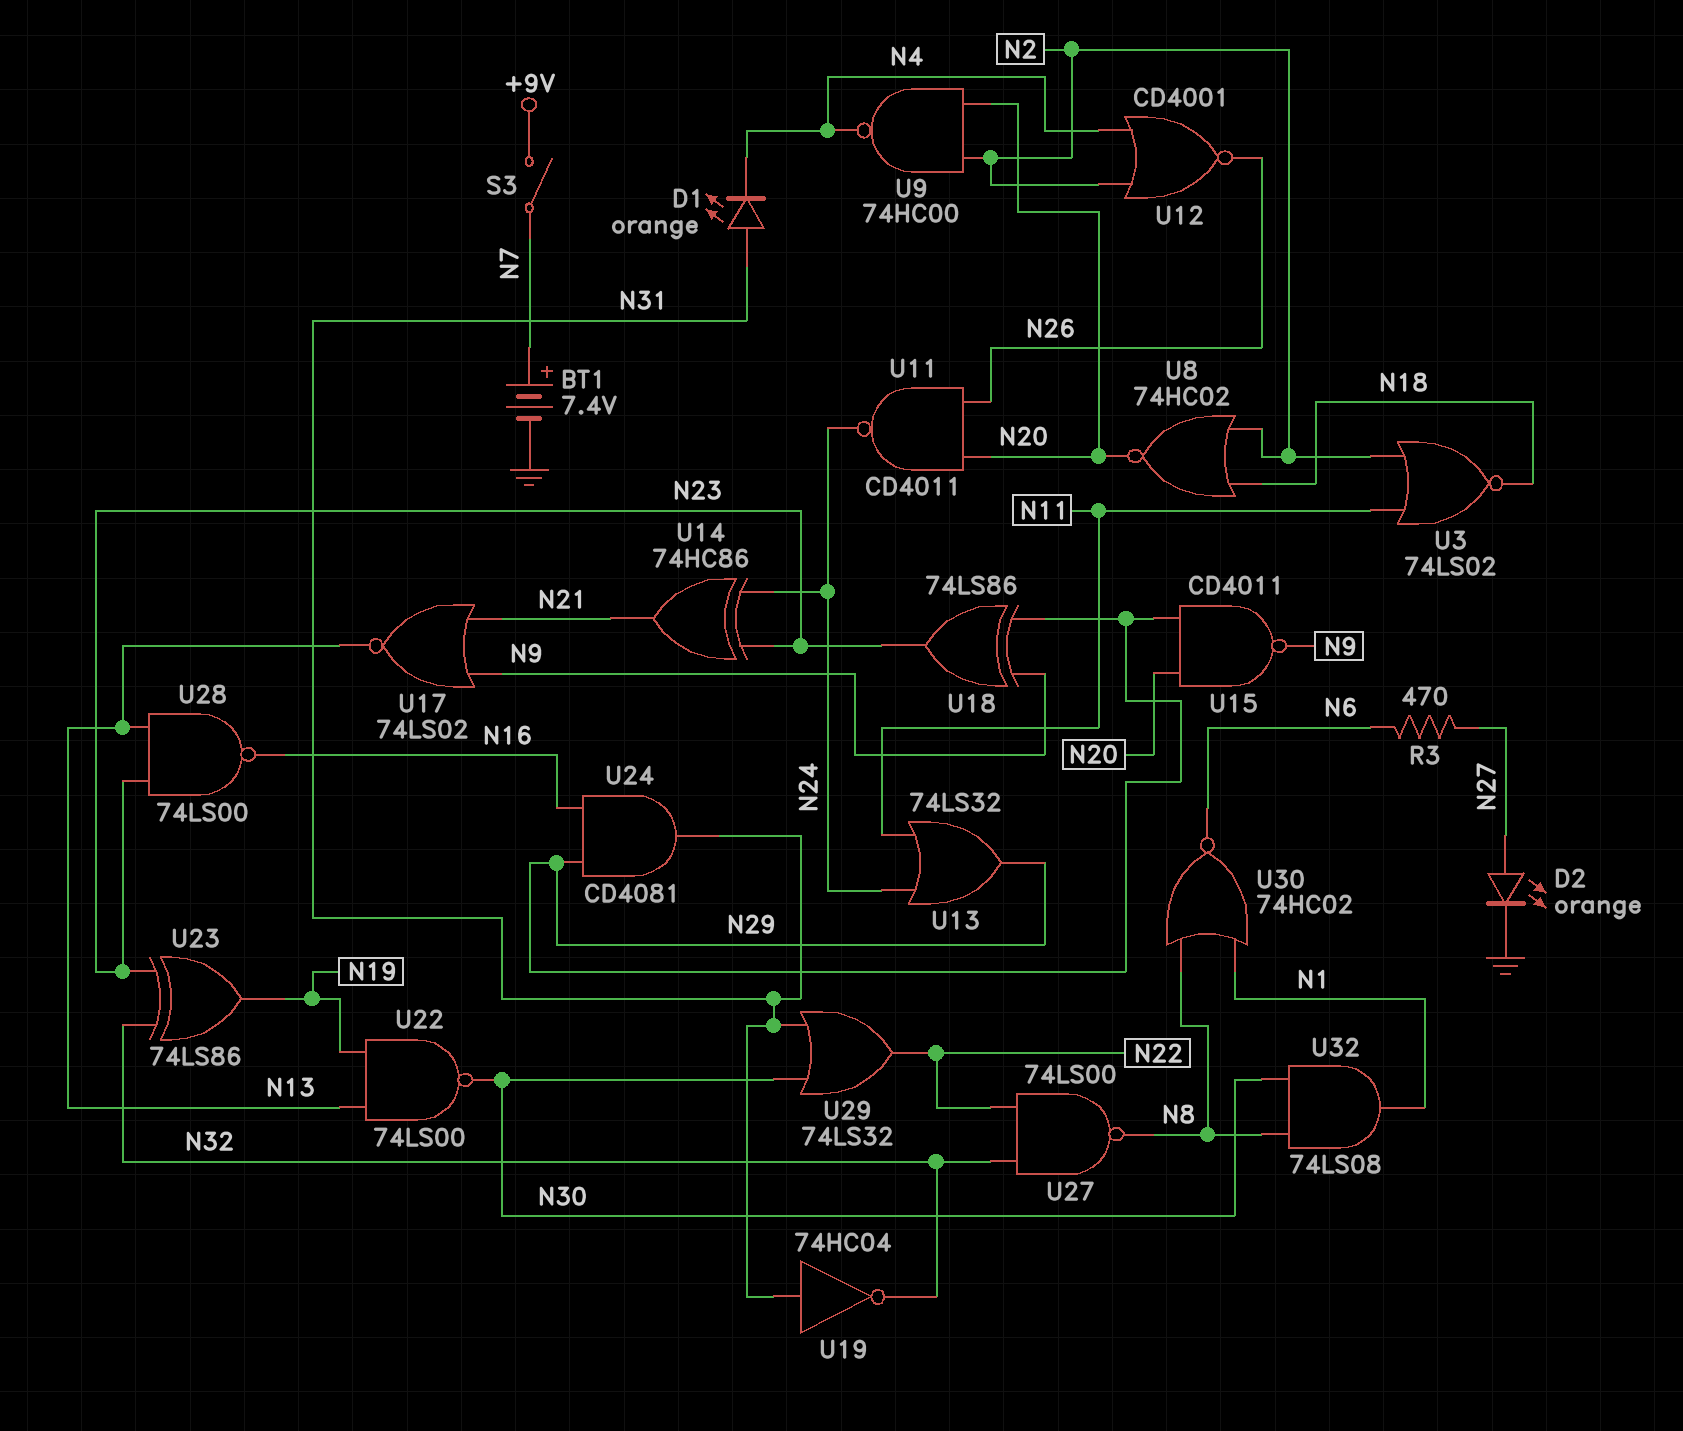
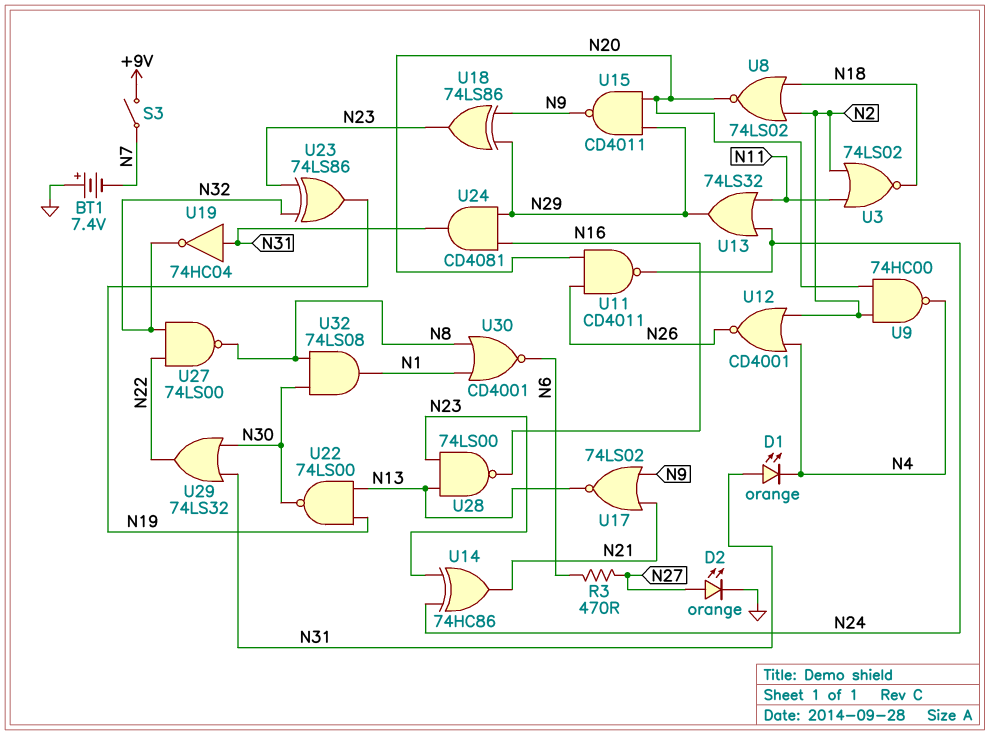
BT1: 7.4V (plus N7, minus GND) -> 7.4V (plus GND, minus N7)
U8: NOR 74HC02 (in N2, in N18, out N20) -> NOR 74LS02 (in N2, in N18, out N20)
U30: NOR 74HC02 (in N1, in N8, out N6) -> NOR CD4001 (in N1, in N8, out N6)

